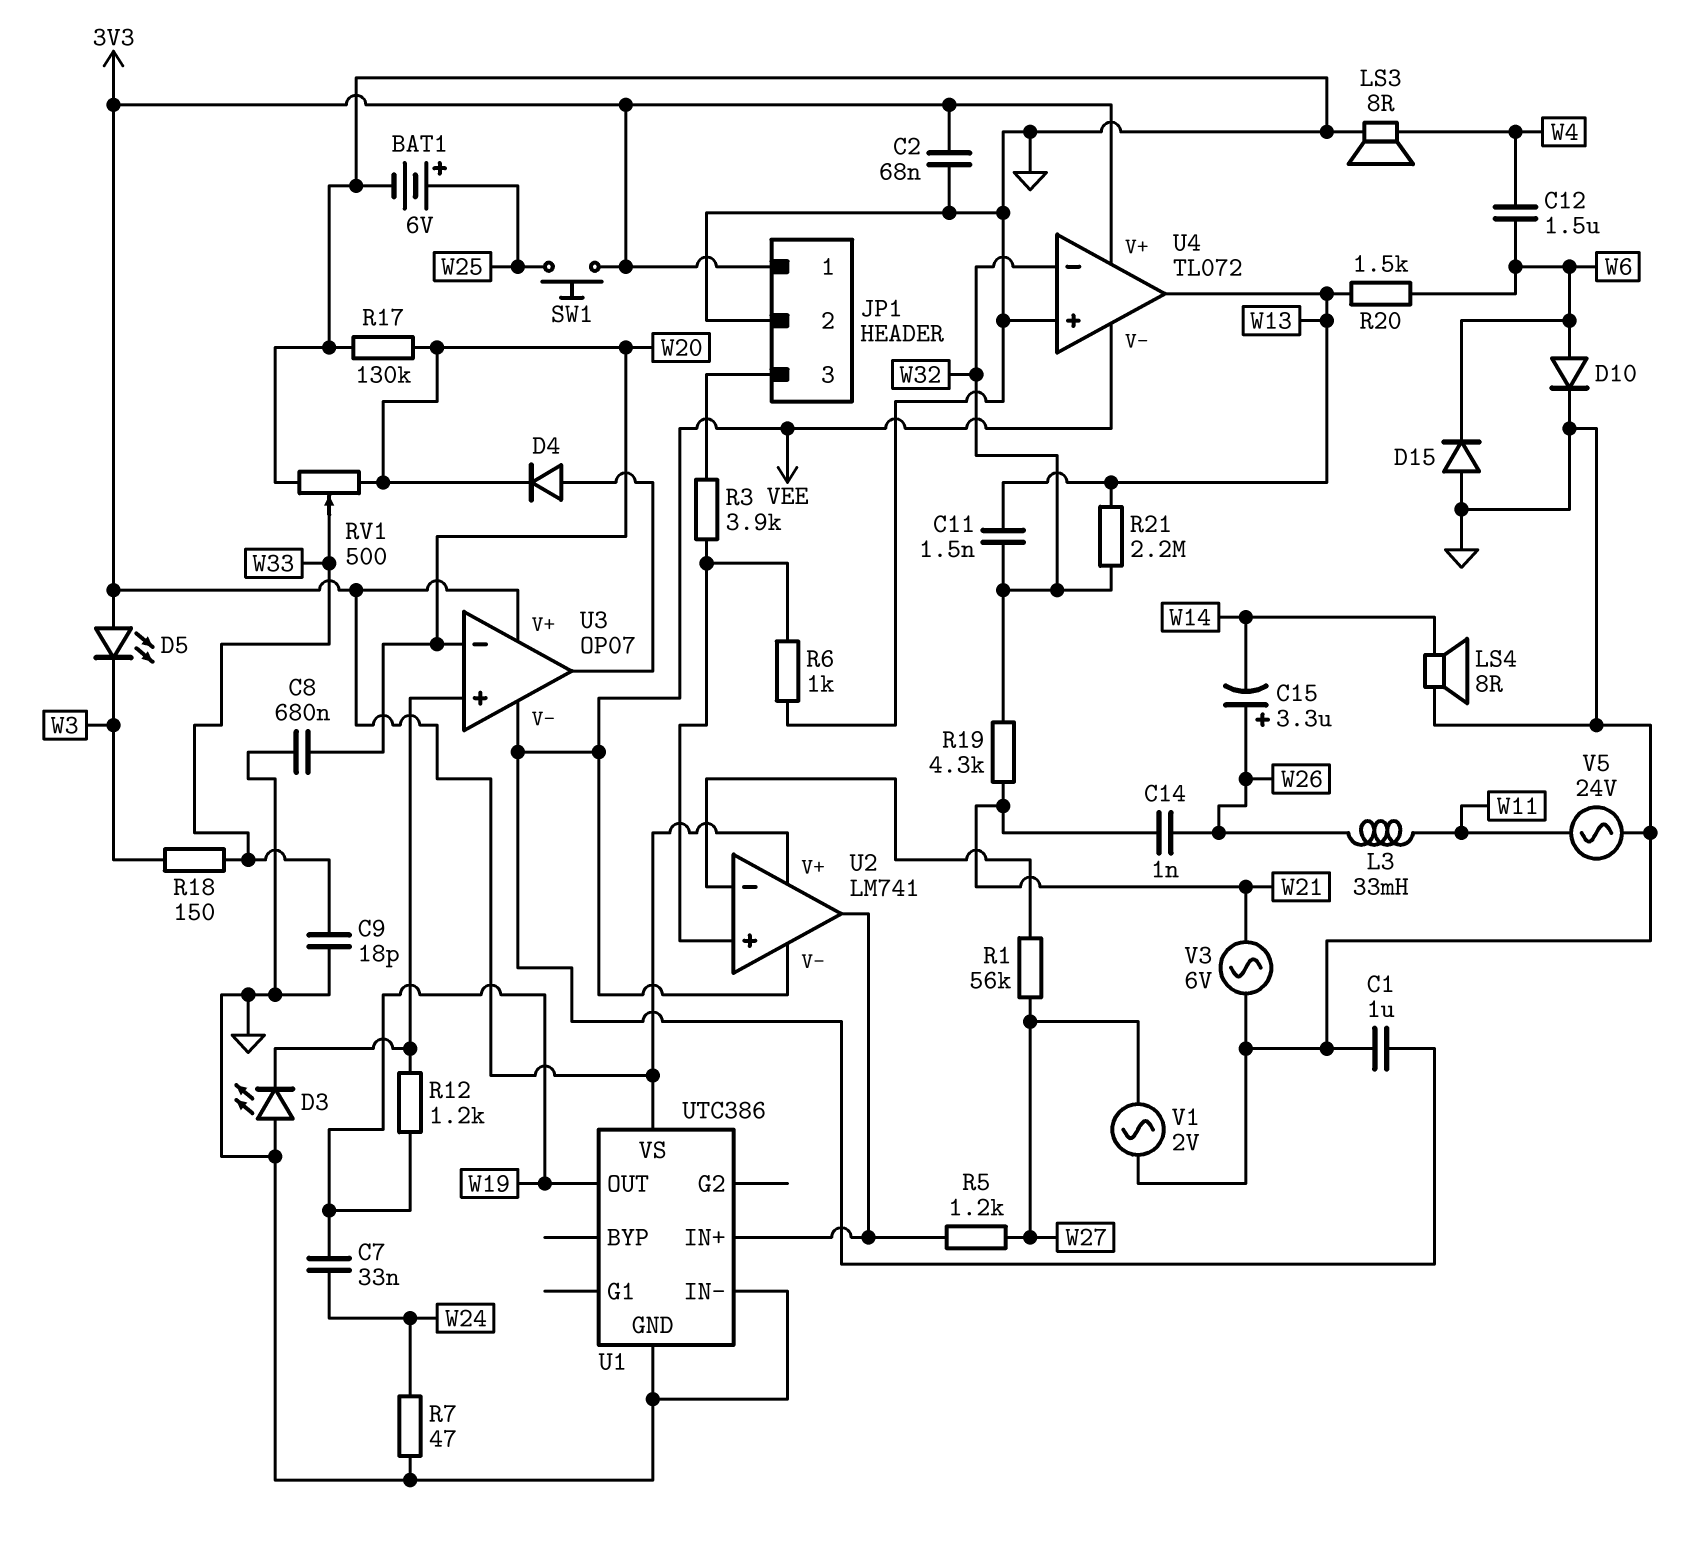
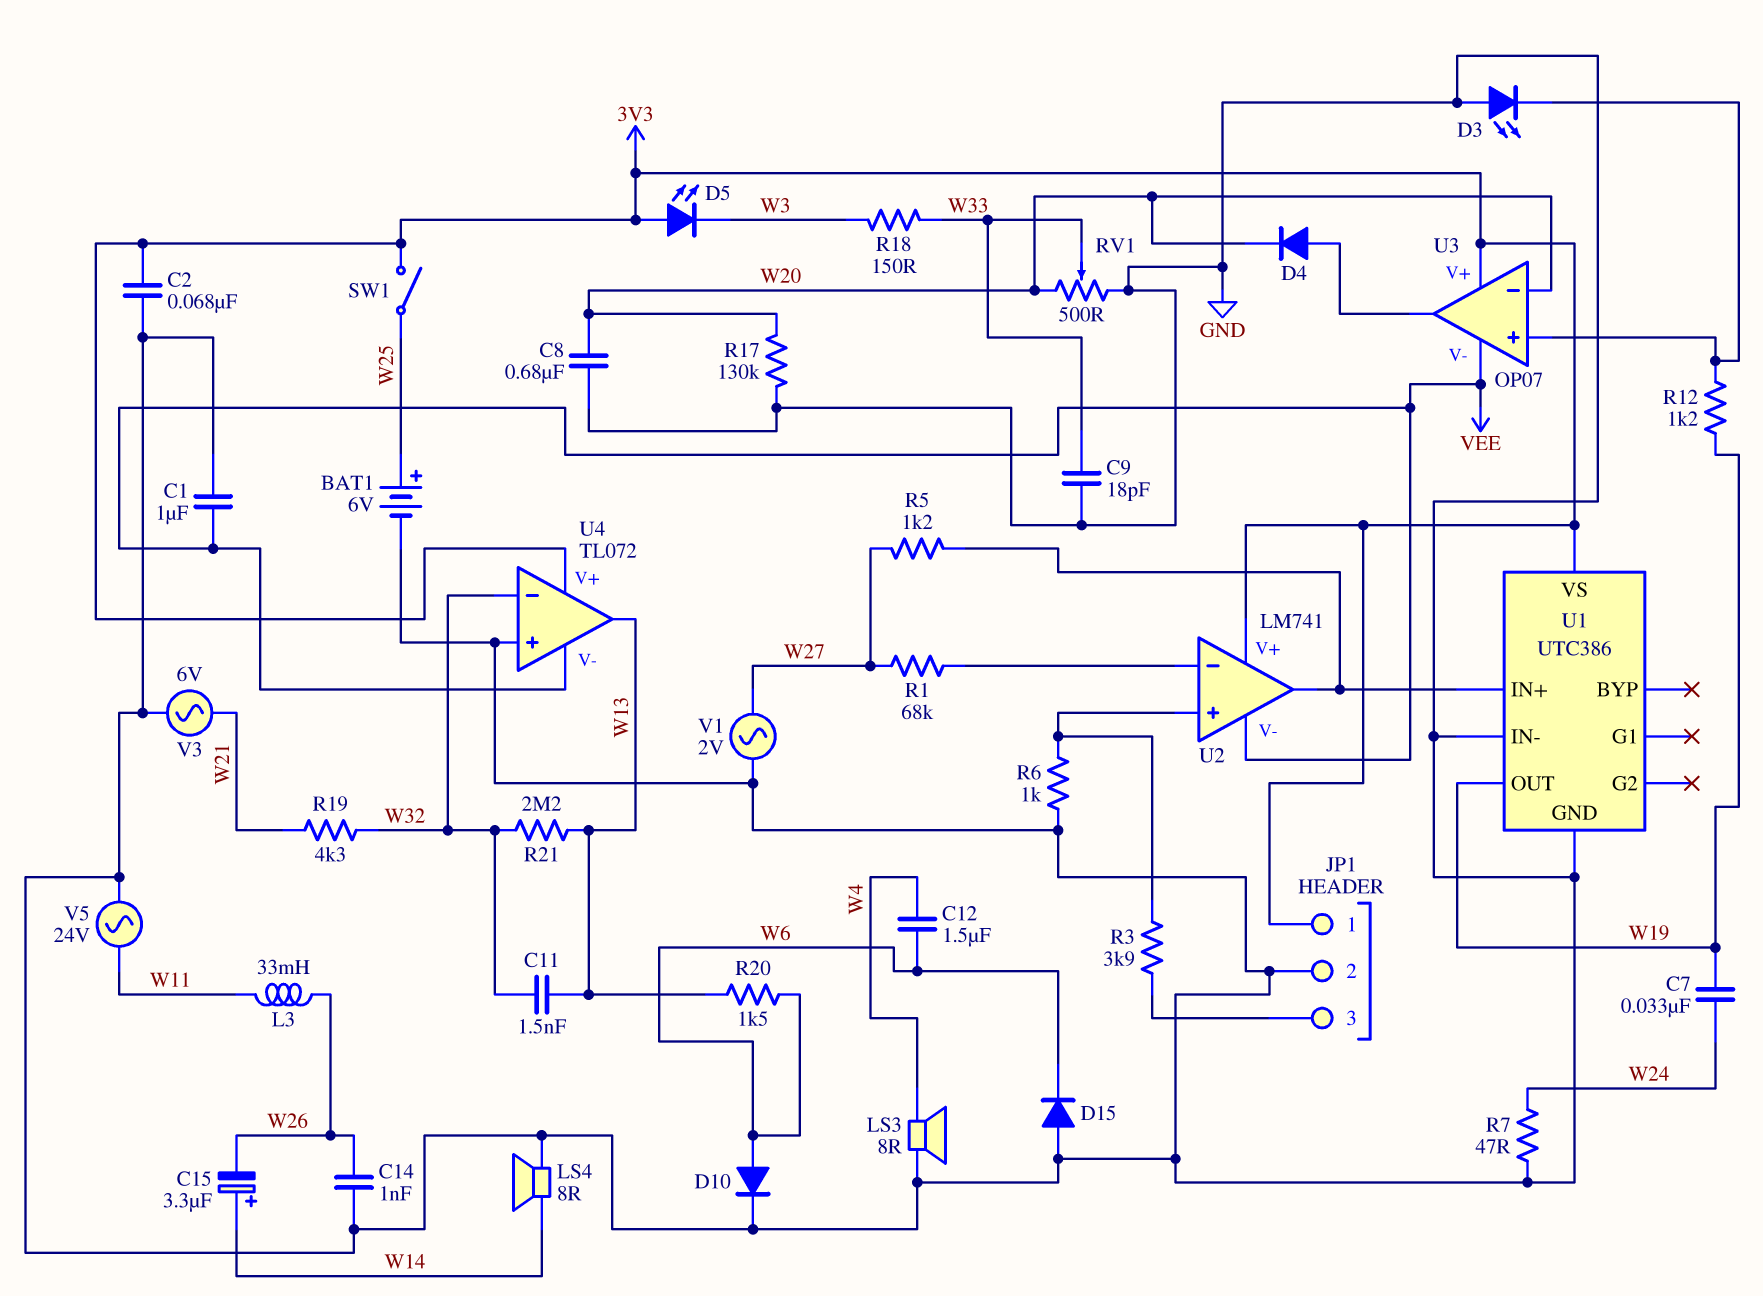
C14: 1nF (W21, W26) -> 1nF (GND, W26)
C15: 3.3uF (plus W26, minus W14) -> 3.3uF (plus W14, minus W26)
R1: 56k (U2/in-, W27) -> 68k (U2/in-, W27)
SW1: button (3V3, W25) -> switch (3V3, W25)

